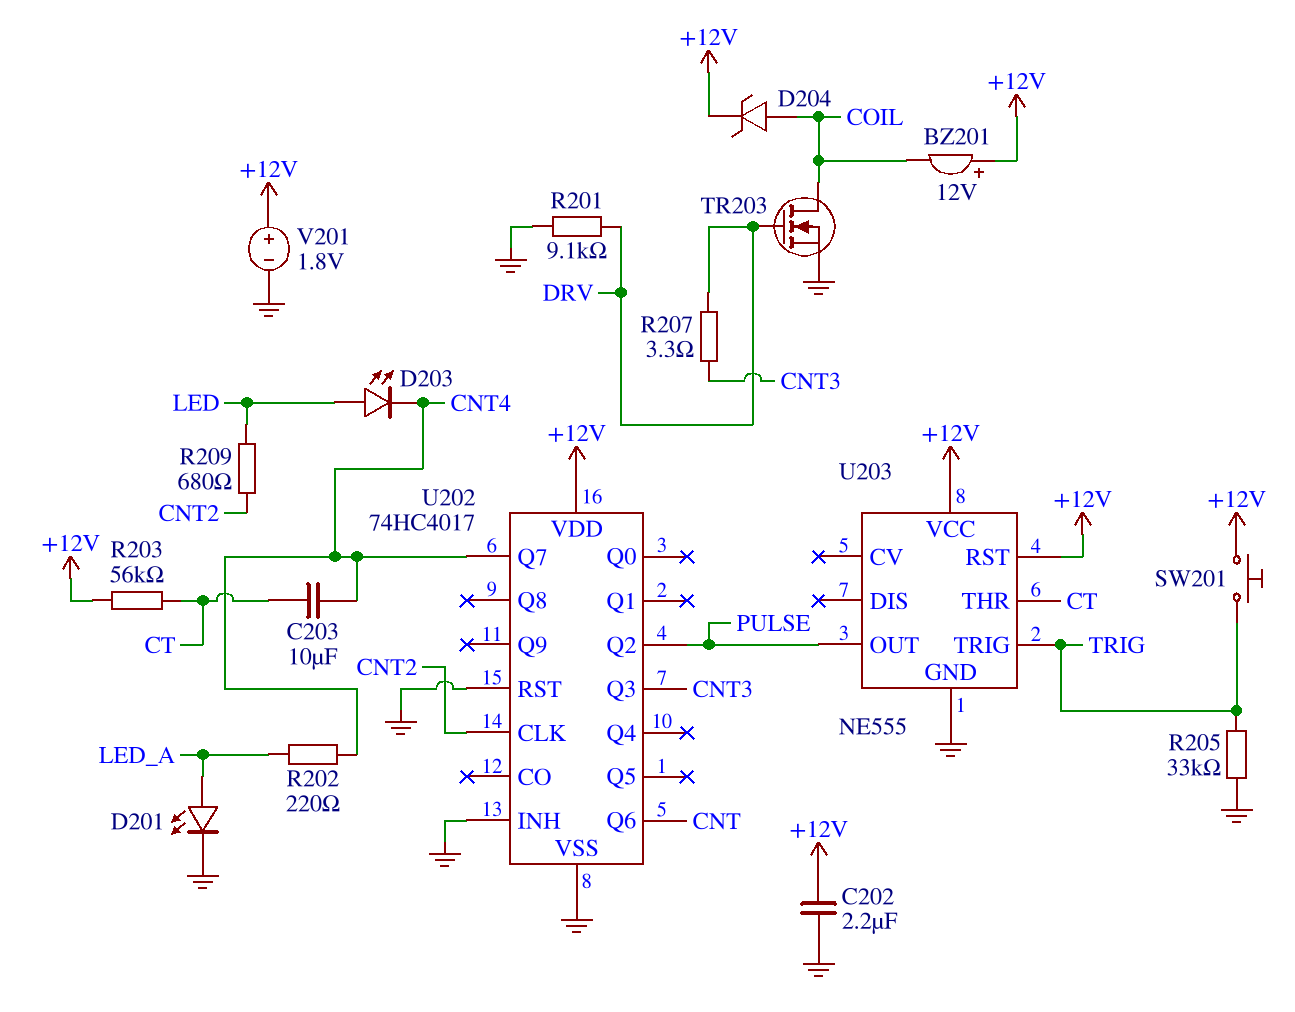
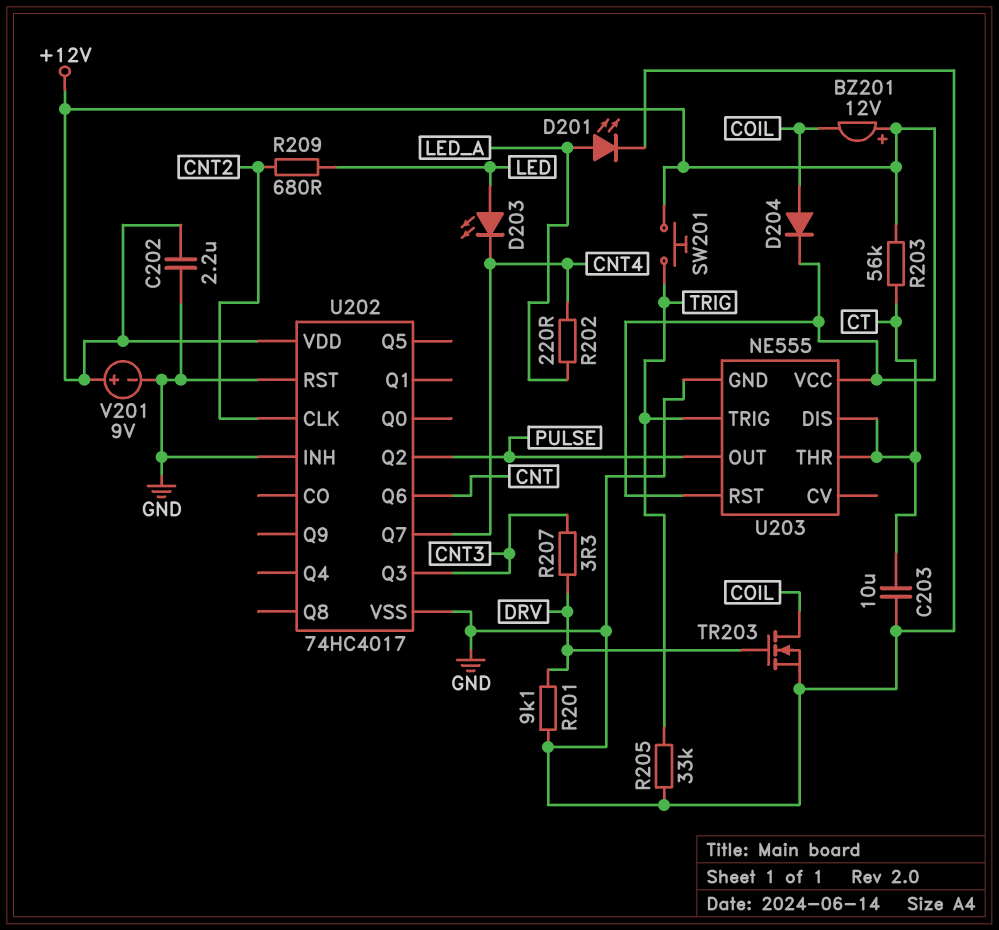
C203: 10uF (CNT4, CT) -> 10uF (CT, GND)
D204: zener (A COIL, K +12V) -> diode (A COIL, K +12V)
U203 pin DIS: none -> CT
V201: 1.8V (plus +12V, minus GND) -> 9V (plus +12V, minus GND)

